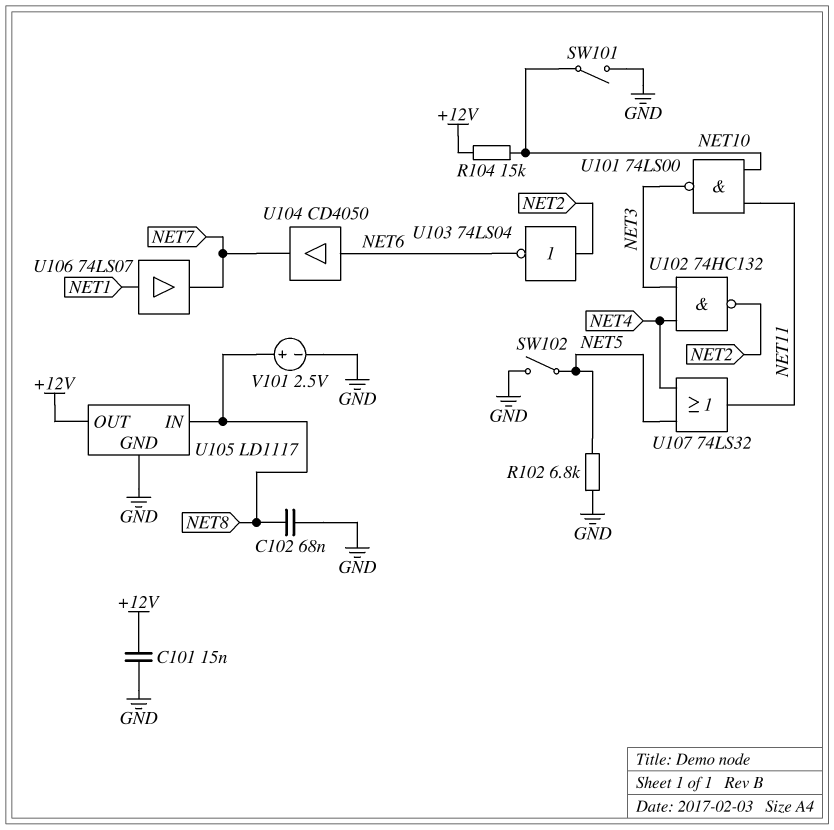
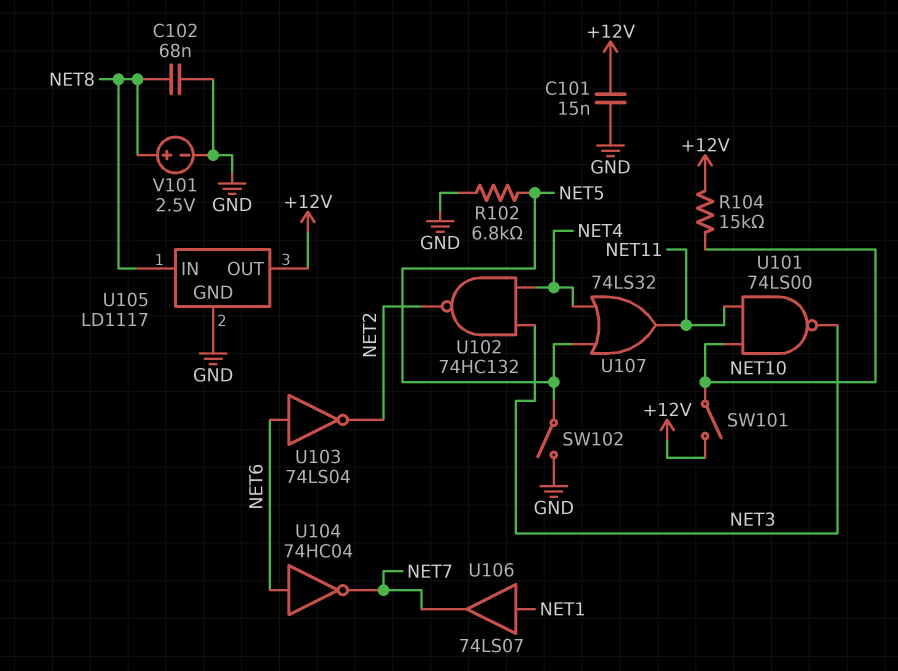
SW101: switch (GND, NET10) -> switch (+12V, NET10)
U103: NOT 74LS04 (in NET2, out NET6) -> NOT 74LS04 (in NET6, out NET2)
U104: buffer CD4050 (in NET6, out NET7) -> NOT 74HC04 (in NET6, out NET7)

